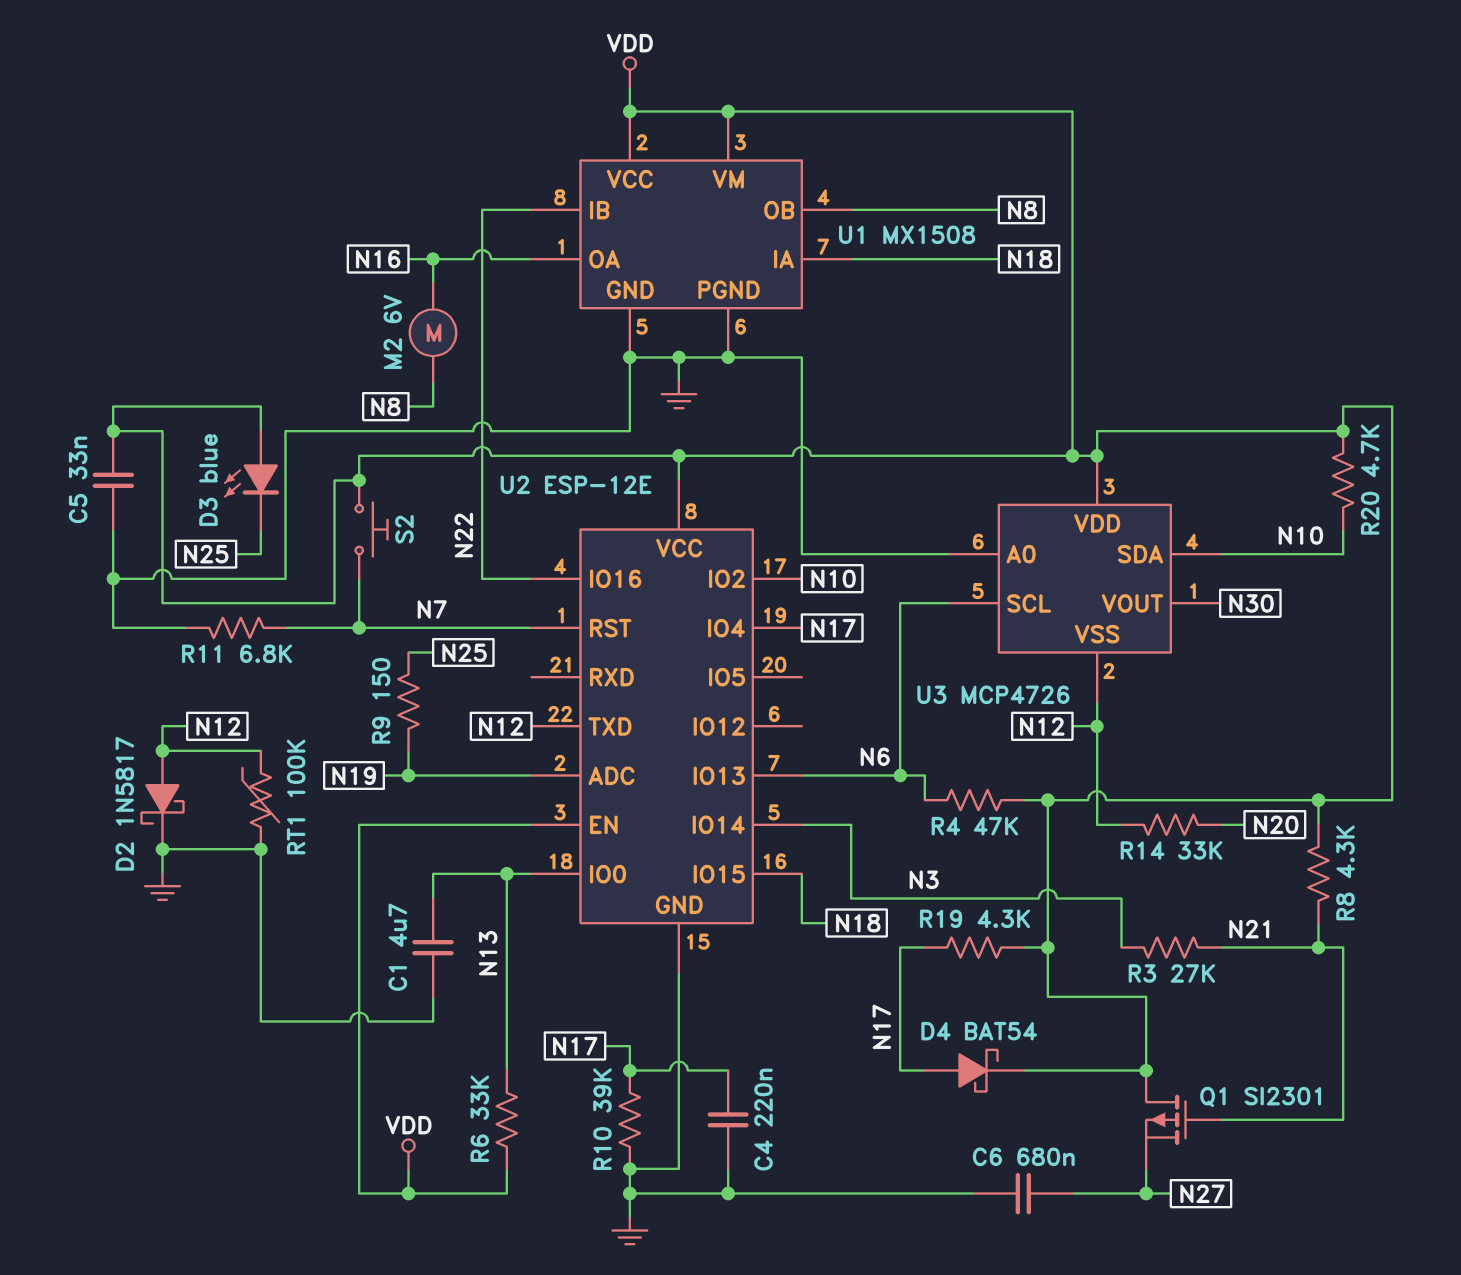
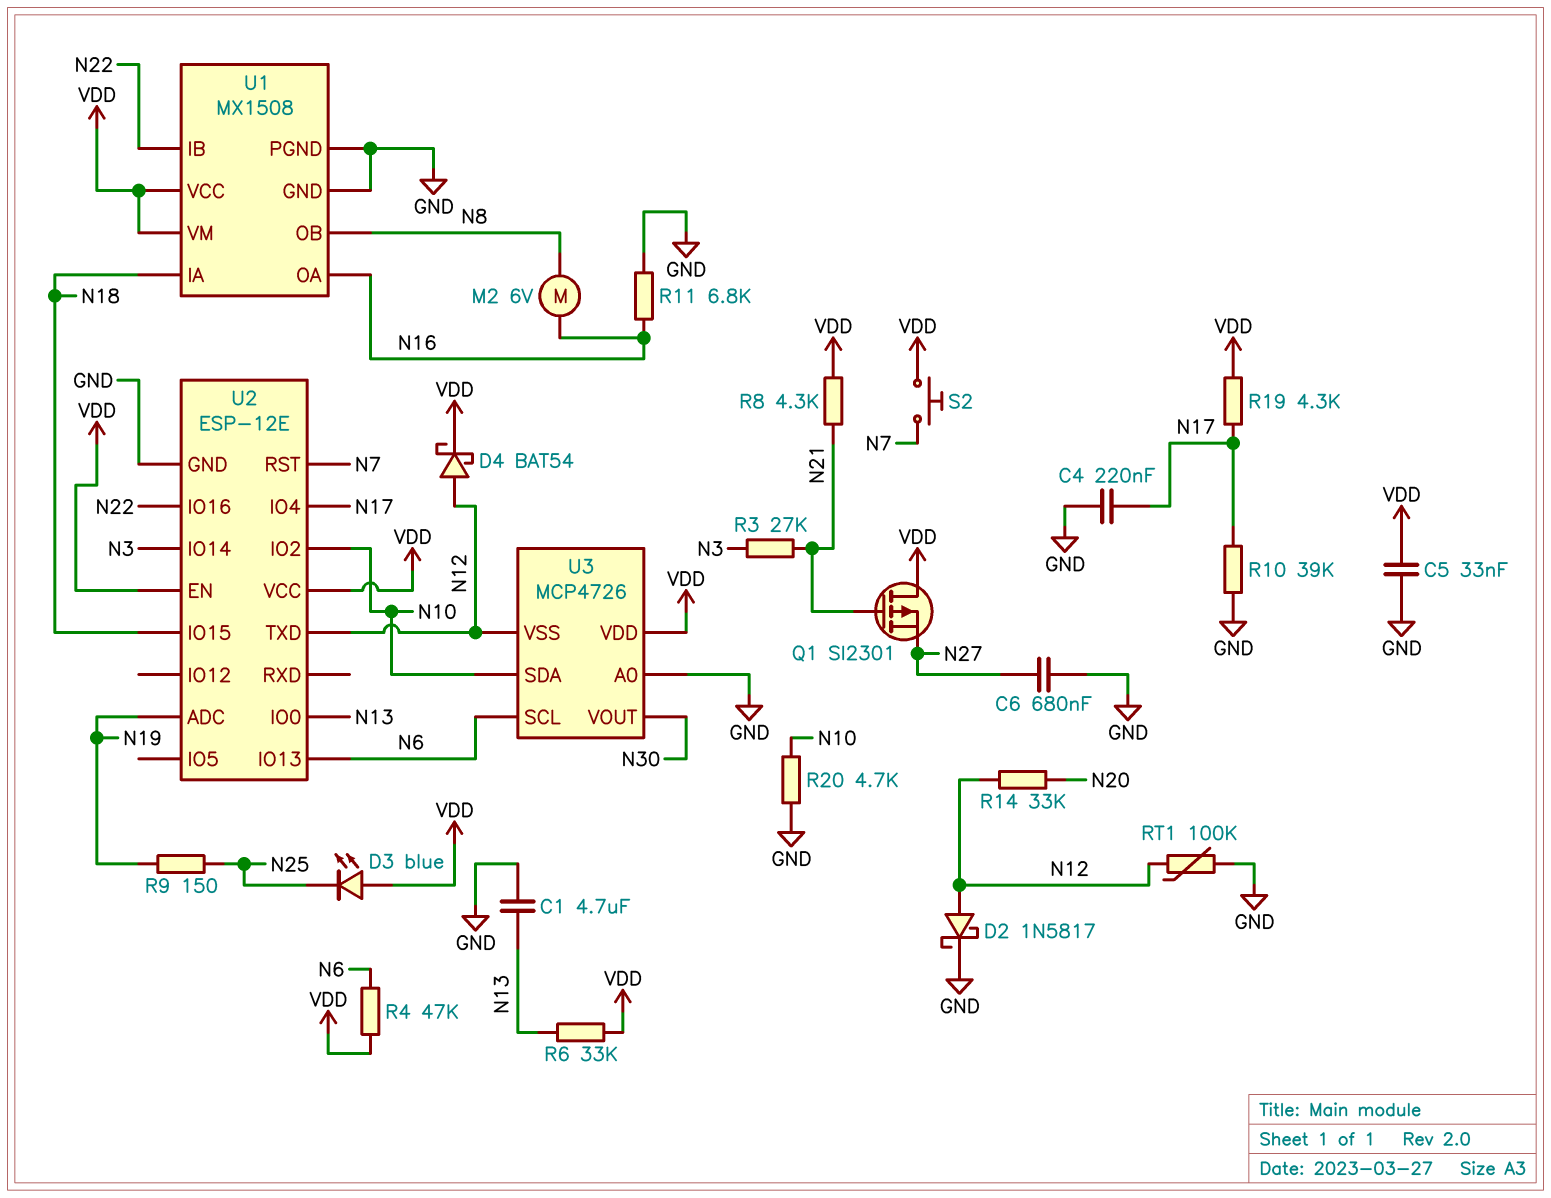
D4: schottky BAT54 (A N17, K VDD) -> schottky BAT54 (A N12, K VDD)
R11: 6.8k (GND, N7) -> 6.8k (GND, N16)
R20: 4.7k (N10, VDD) -> 4.7k (GND, N10)

